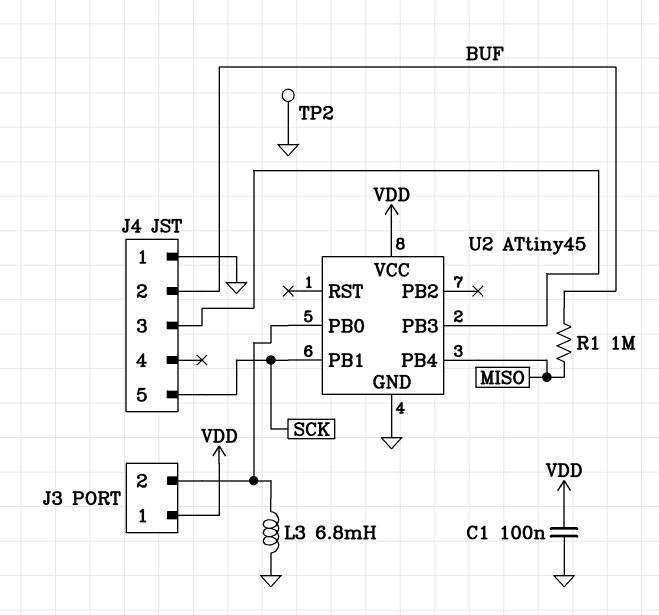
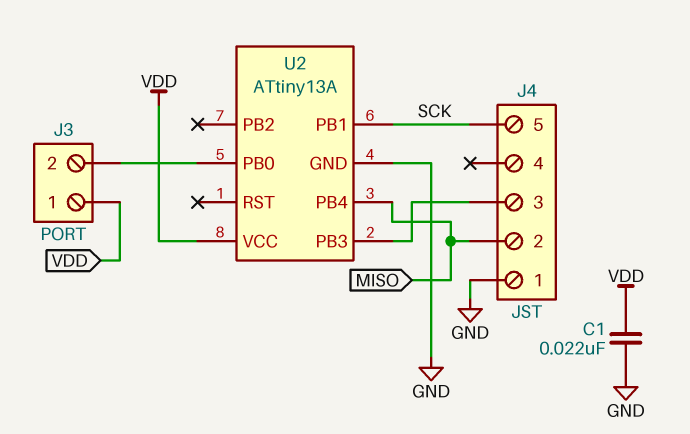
C1: 100nF (GND, VDD) -> 22nF (GND, VDD)
J4 pin 2: BUF -> MISO
L3: 6.8mH (GND, J3/2) -> none
R1: 1M (BUF, MISO) -> none
TP2: test point (GND) -> none
U2: ATtiny45 -> ATtiny13A

